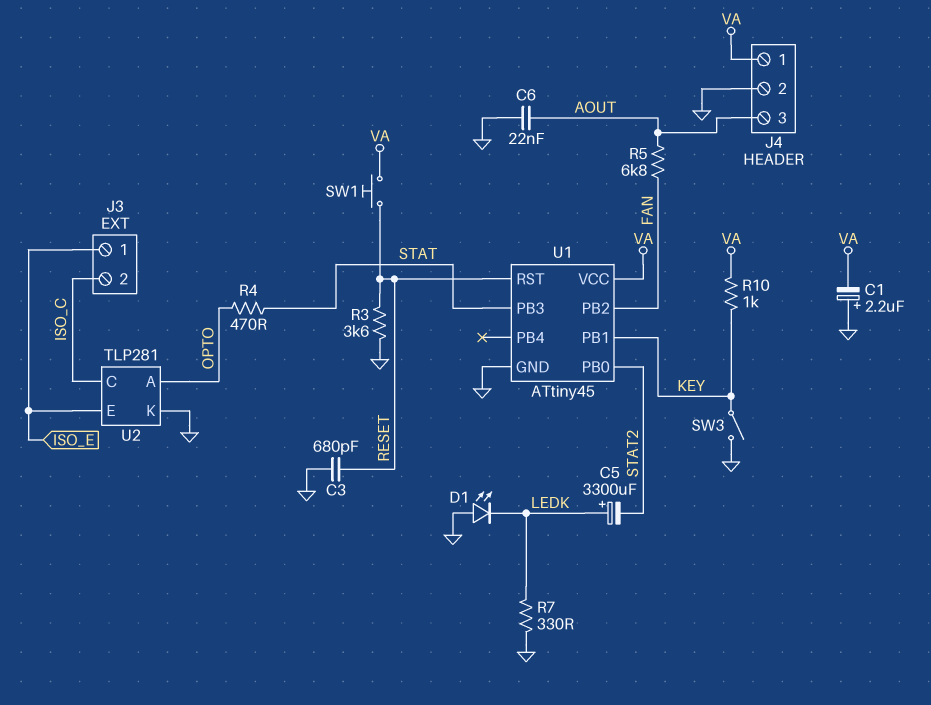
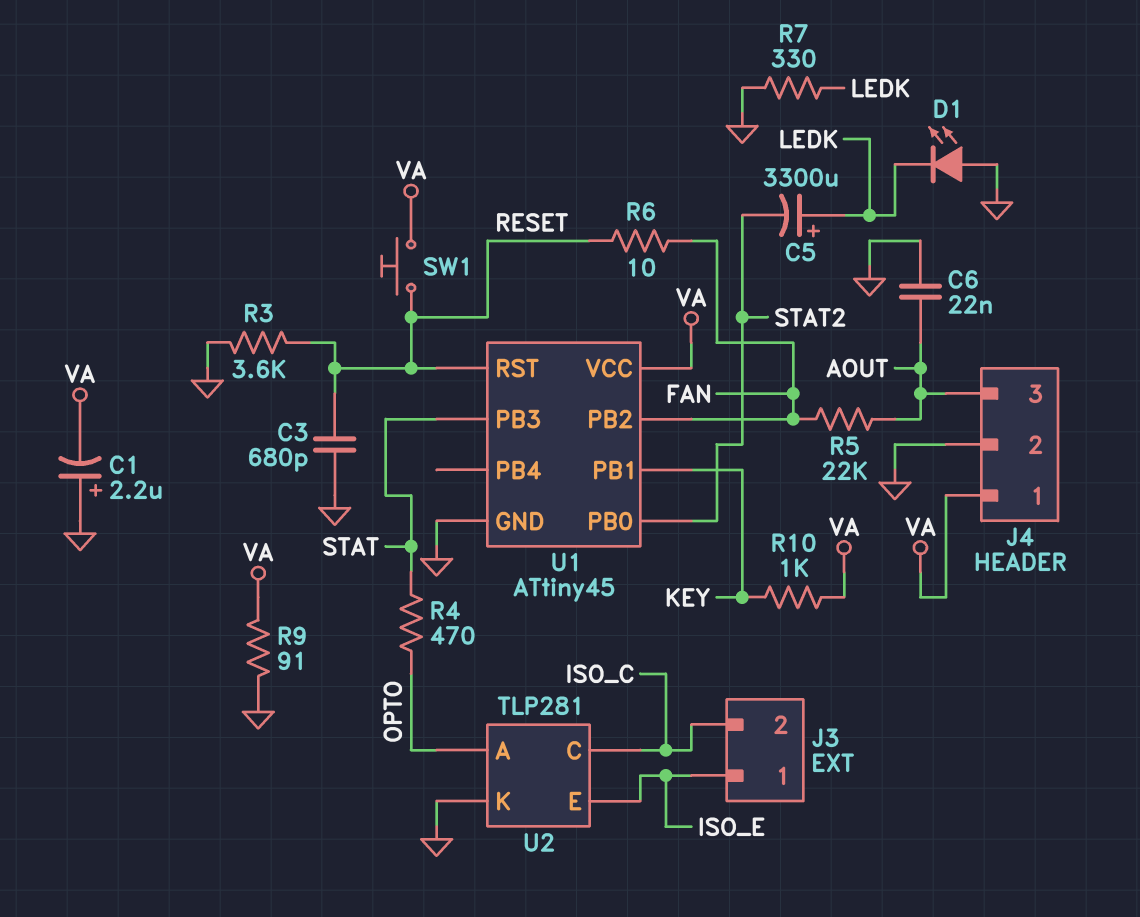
R5: 6.8k (AOUT, FAN) -> 22k (AOUT, FAN)
R6: none -> 10 (FAN, RESET)
R9: none -> 91 (GND, VA)
SW3: switch (GND, KEY) -> none

